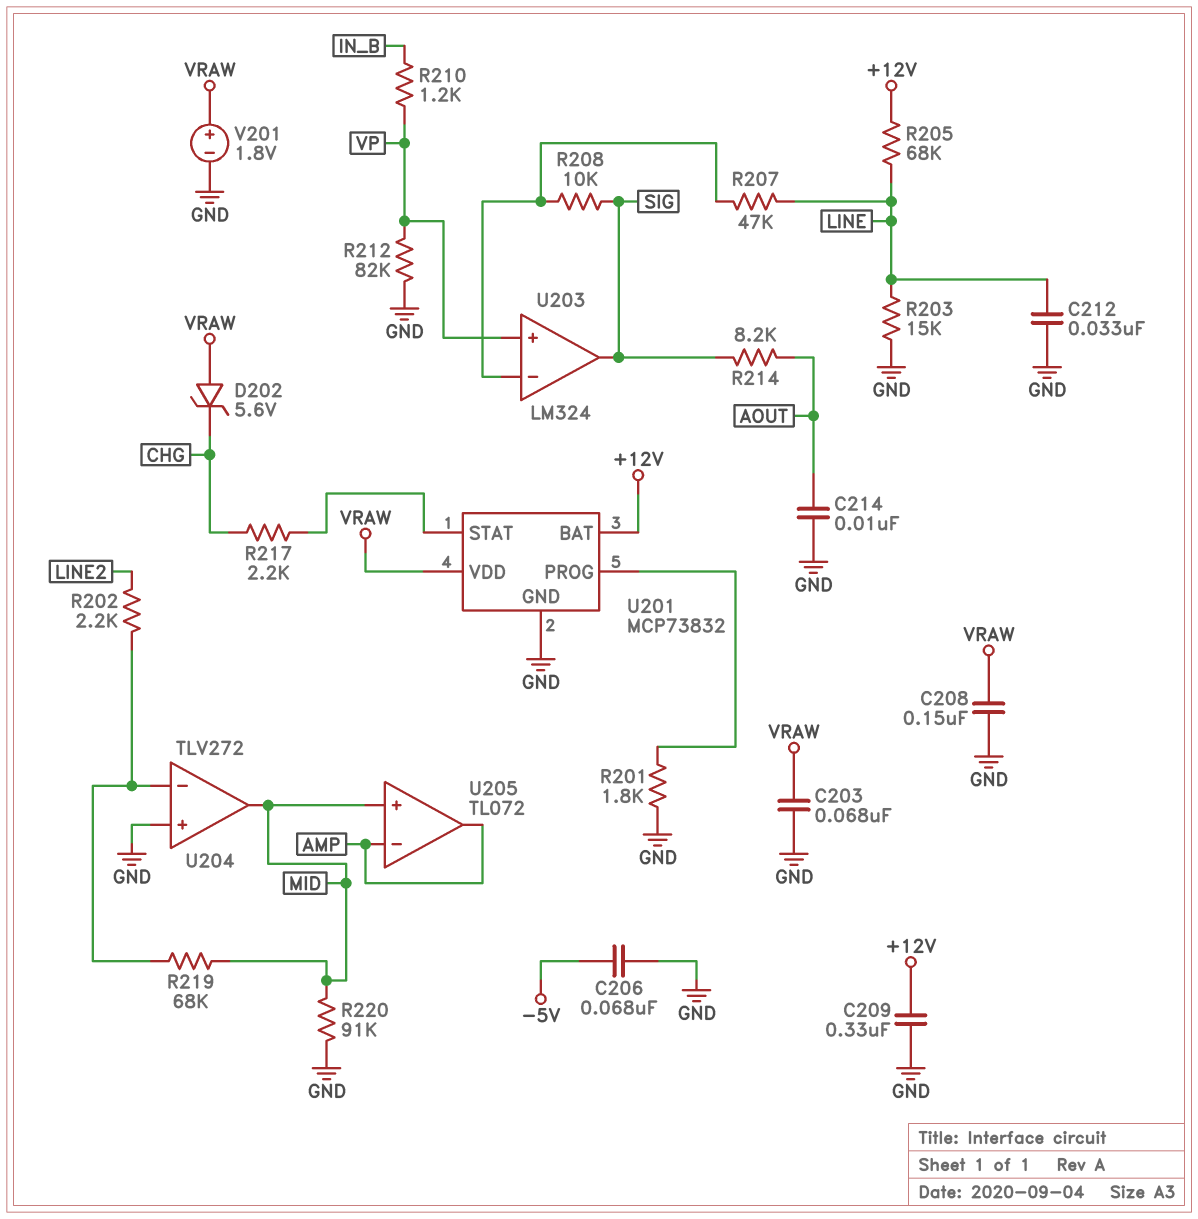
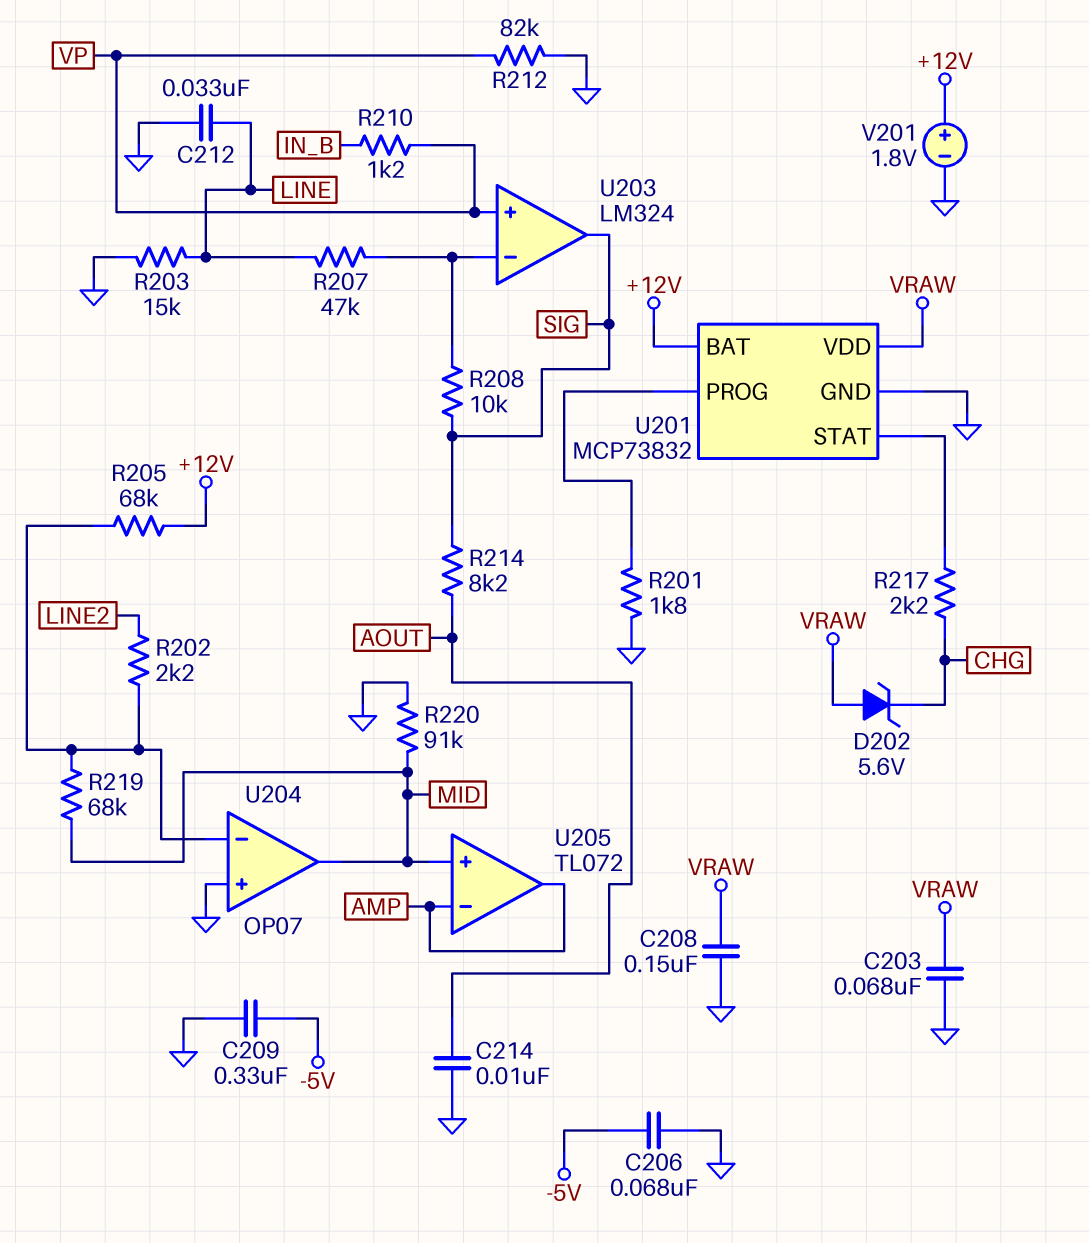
C209: 330nF (+12V, GND) -> 330nF (-5V, GND)
R205: 68k (+12V, LINE) -> 68k (+12V, U204/in-)
U204: TLV272 -> OP07
V201: 1.8V (plus VRAW, minus GND) -> 1.8V (plus +12V, minus GND)

